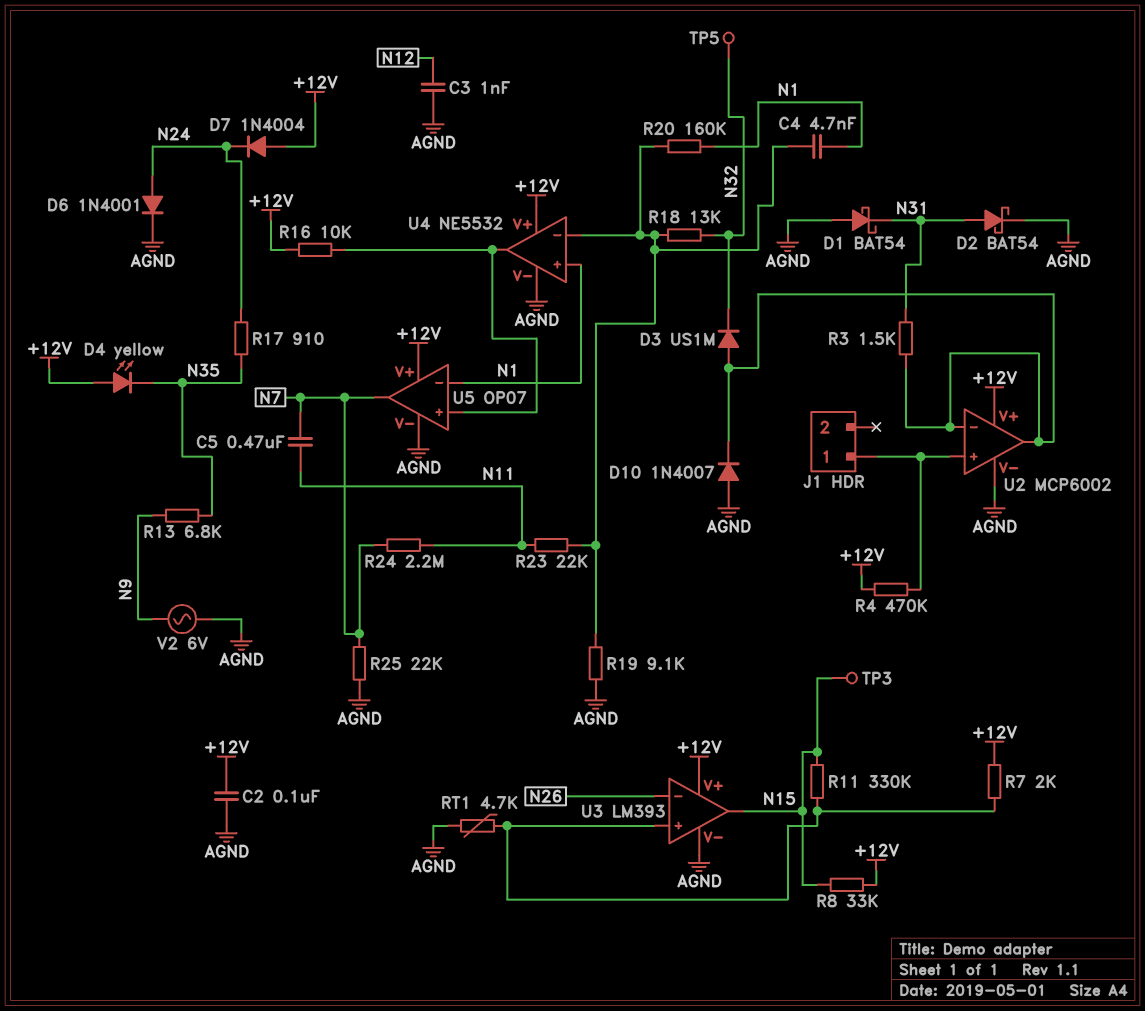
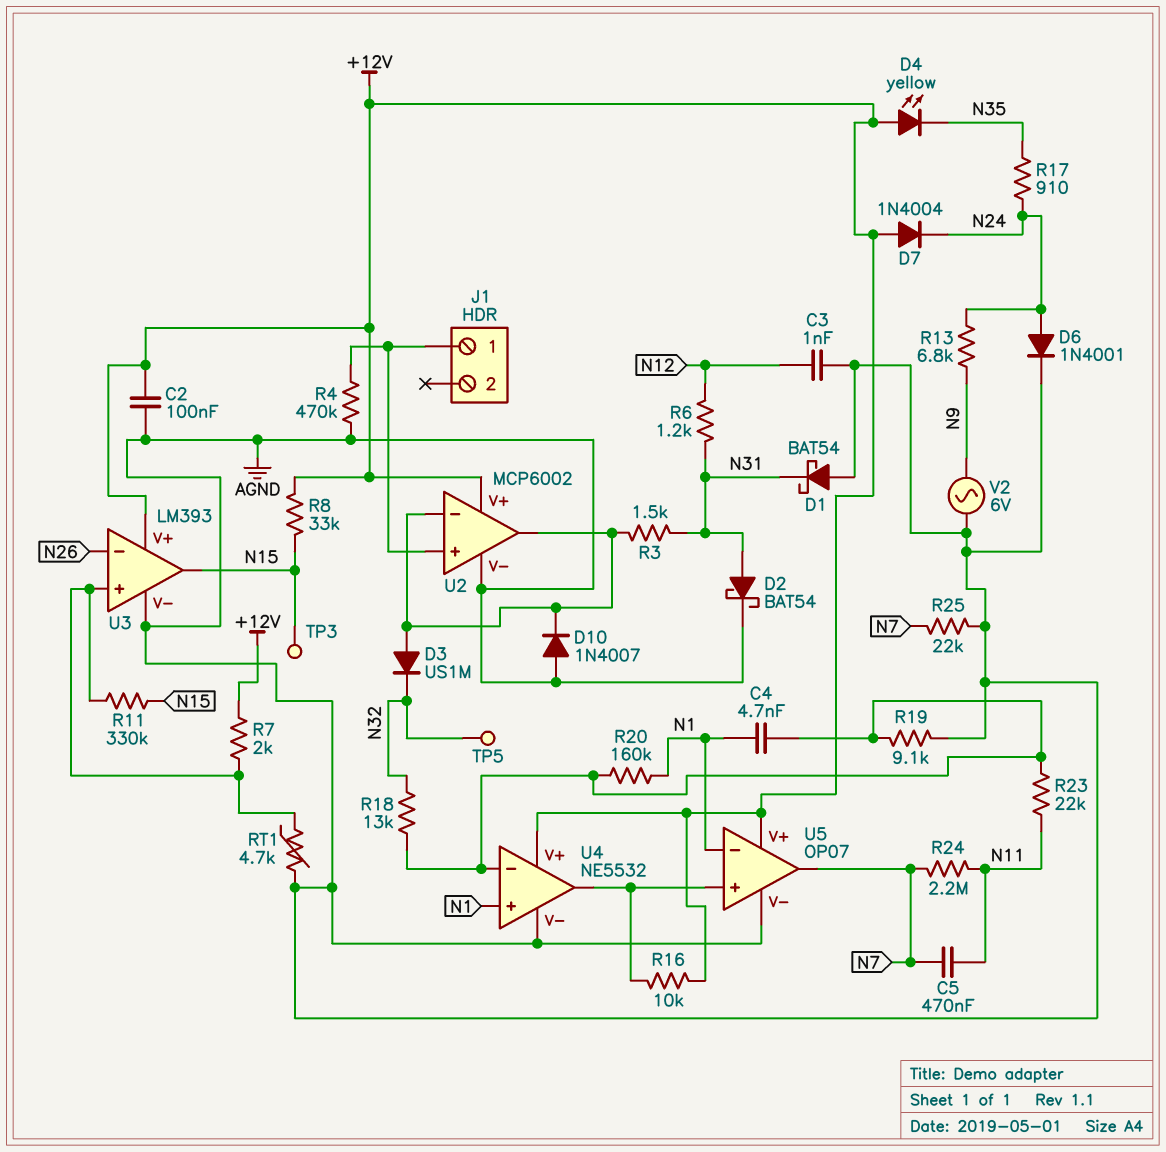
R4: 470k (+12V, J1/1) -> 470k (AGND, J1/1)
R6: none -> 1.2k (N12, N31)
R13: 6.8k (N9, N35) -> 6.8k (N9, N24)

